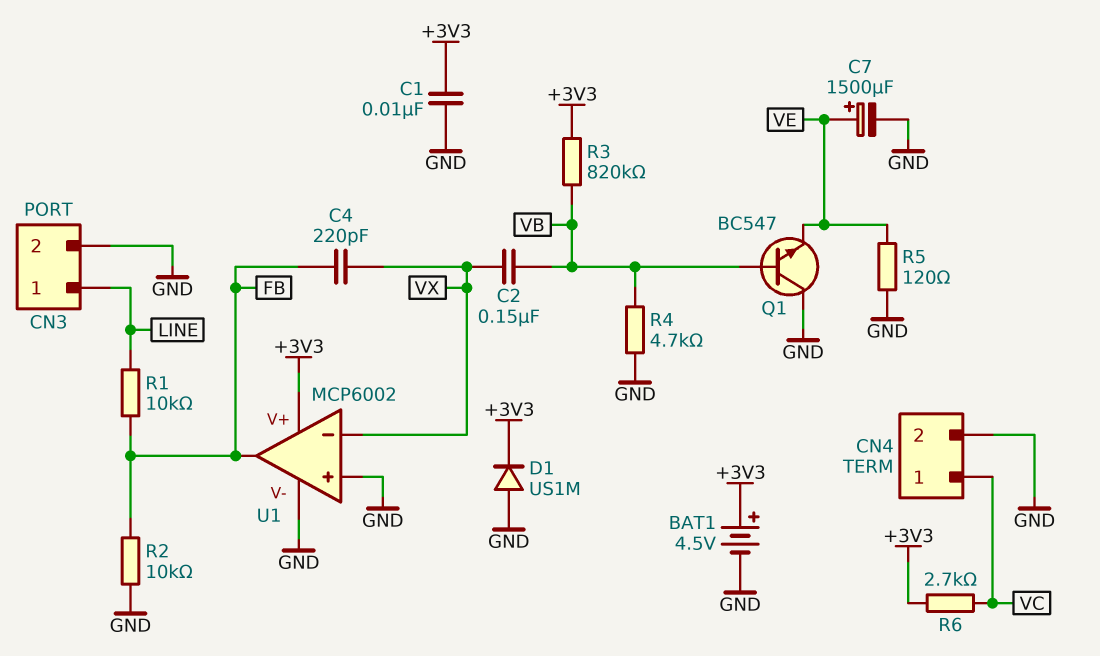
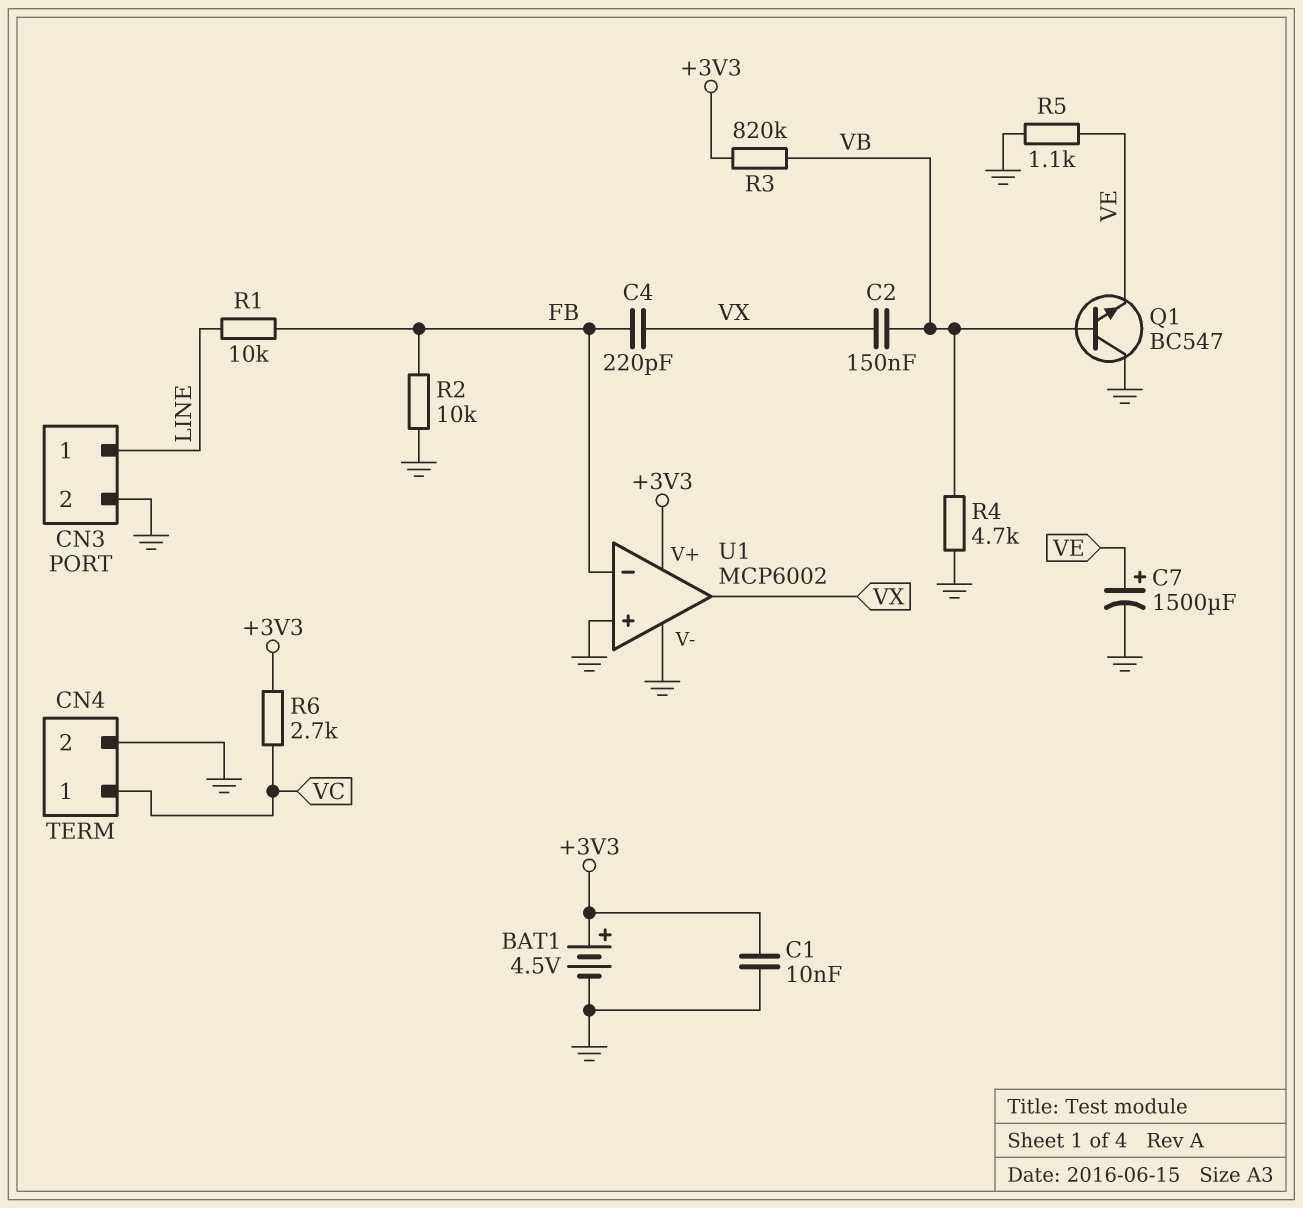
D1: diode US1M (A GND, K +3V3) -> none
R5: 120 (GND, VE) -> 1.1k (GND, VE)
U1 pin in-: VX -> FB
U1 pin out: FB -> VX

